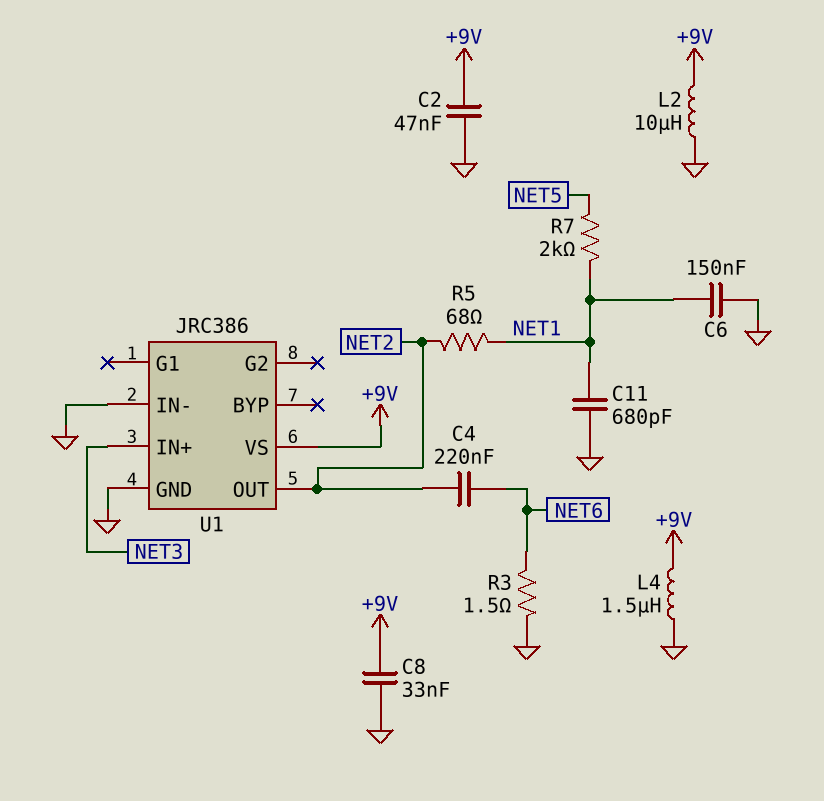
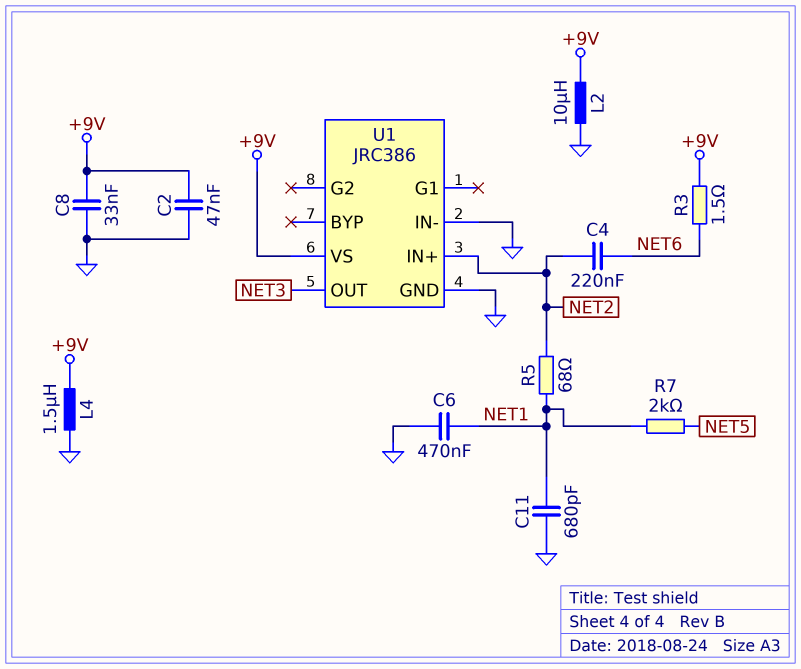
C6: 150nF (GND, NET1) -> 470nF (GND, NET1)
R3: 1.5 (GND, NET6) -> 1.5 (+9V, NET6)
U1 pin IN+: NET3 -> NET2
U1 pin OUT: NET2 -> NET3

